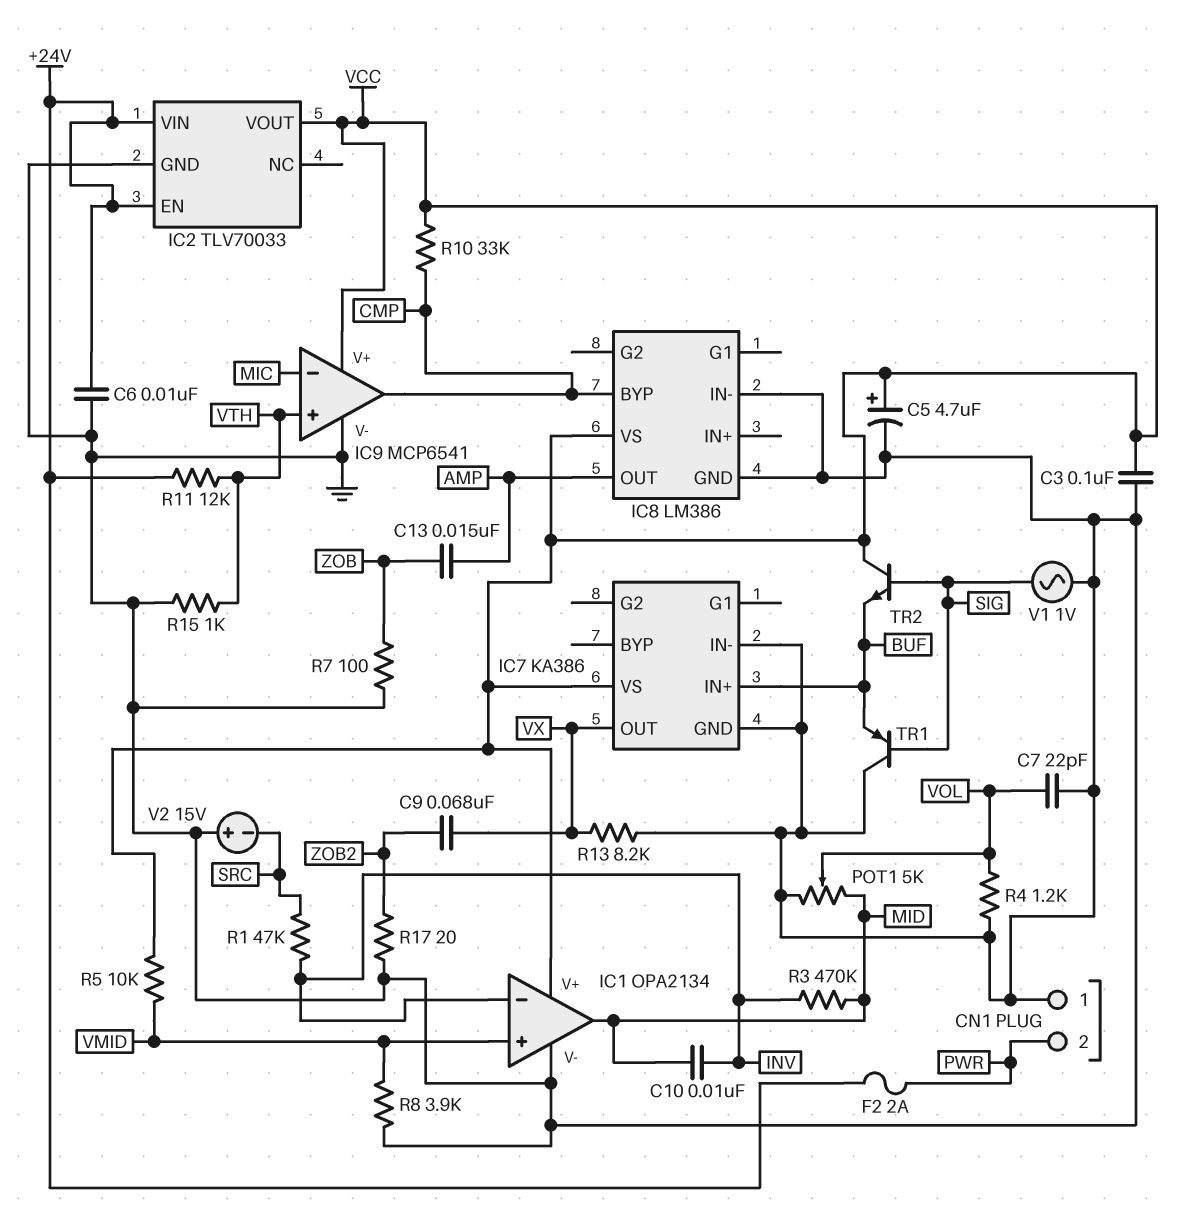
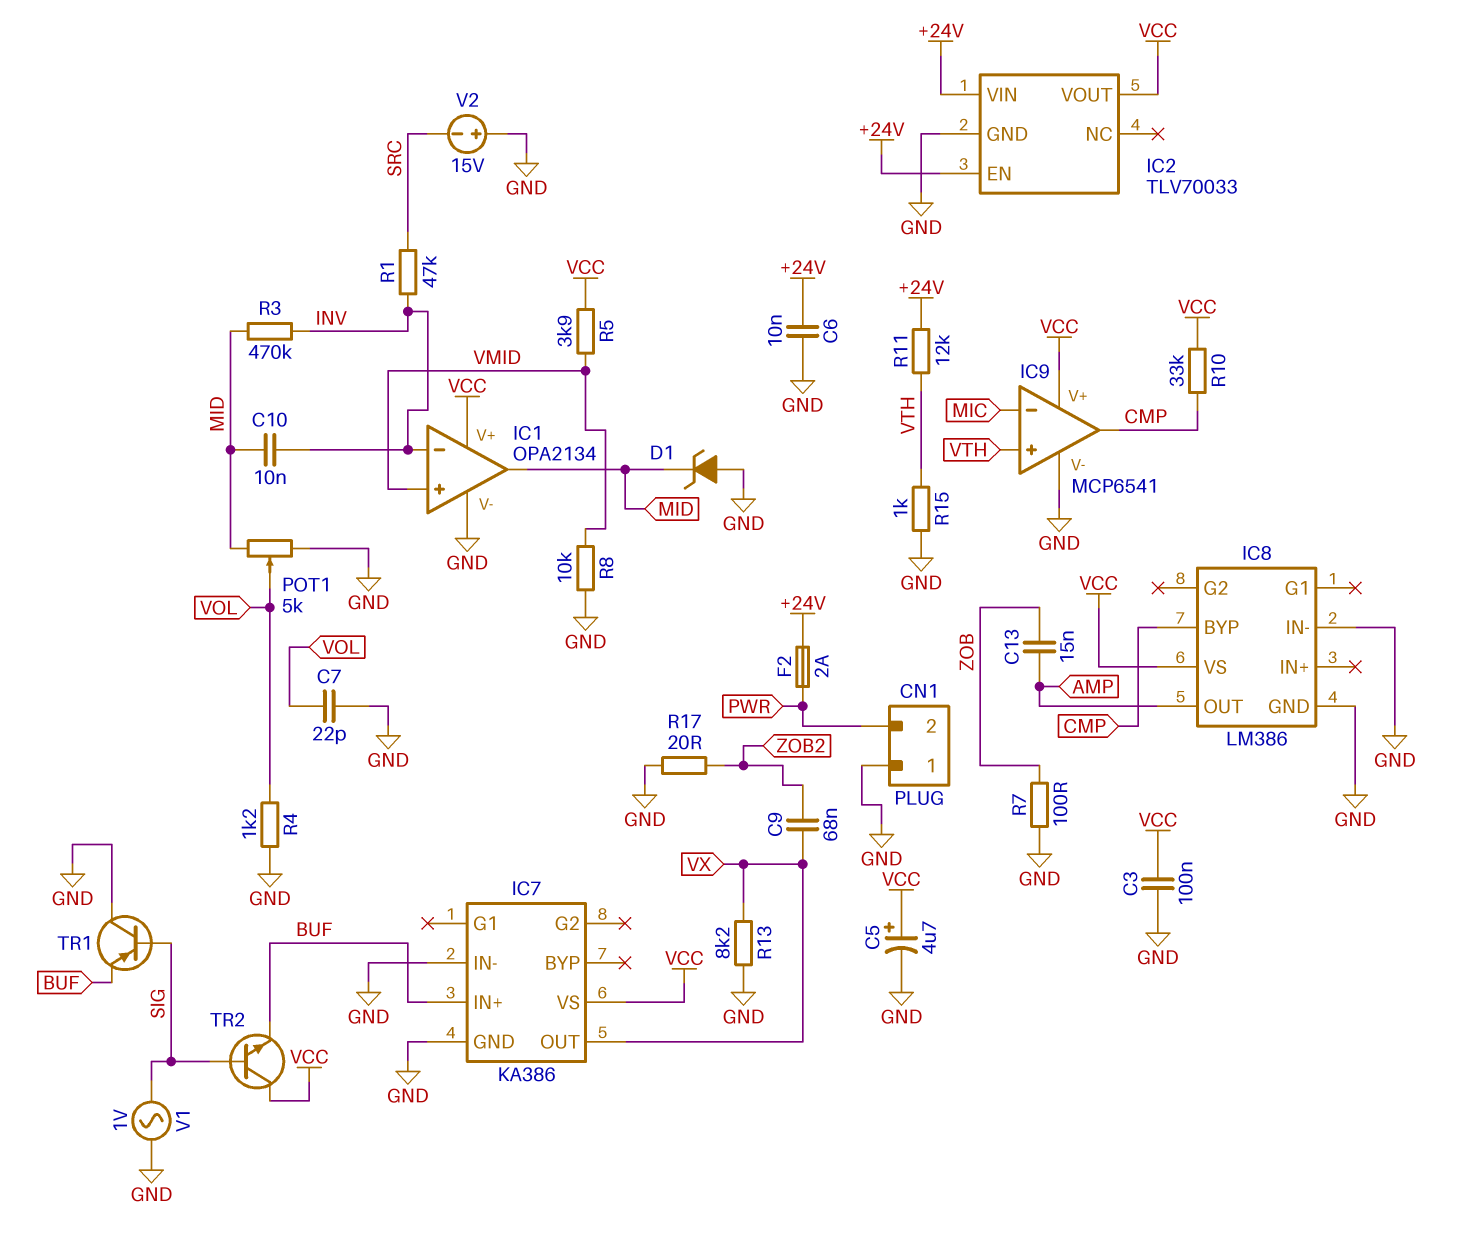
D1: none -> zener (A GND, K MID)
R5: 10k (VCC, VMID) -> 3.9k (VCC, VMID)
R8: 3.9k (GND, VMID) -> 10k (GND, VMID)

